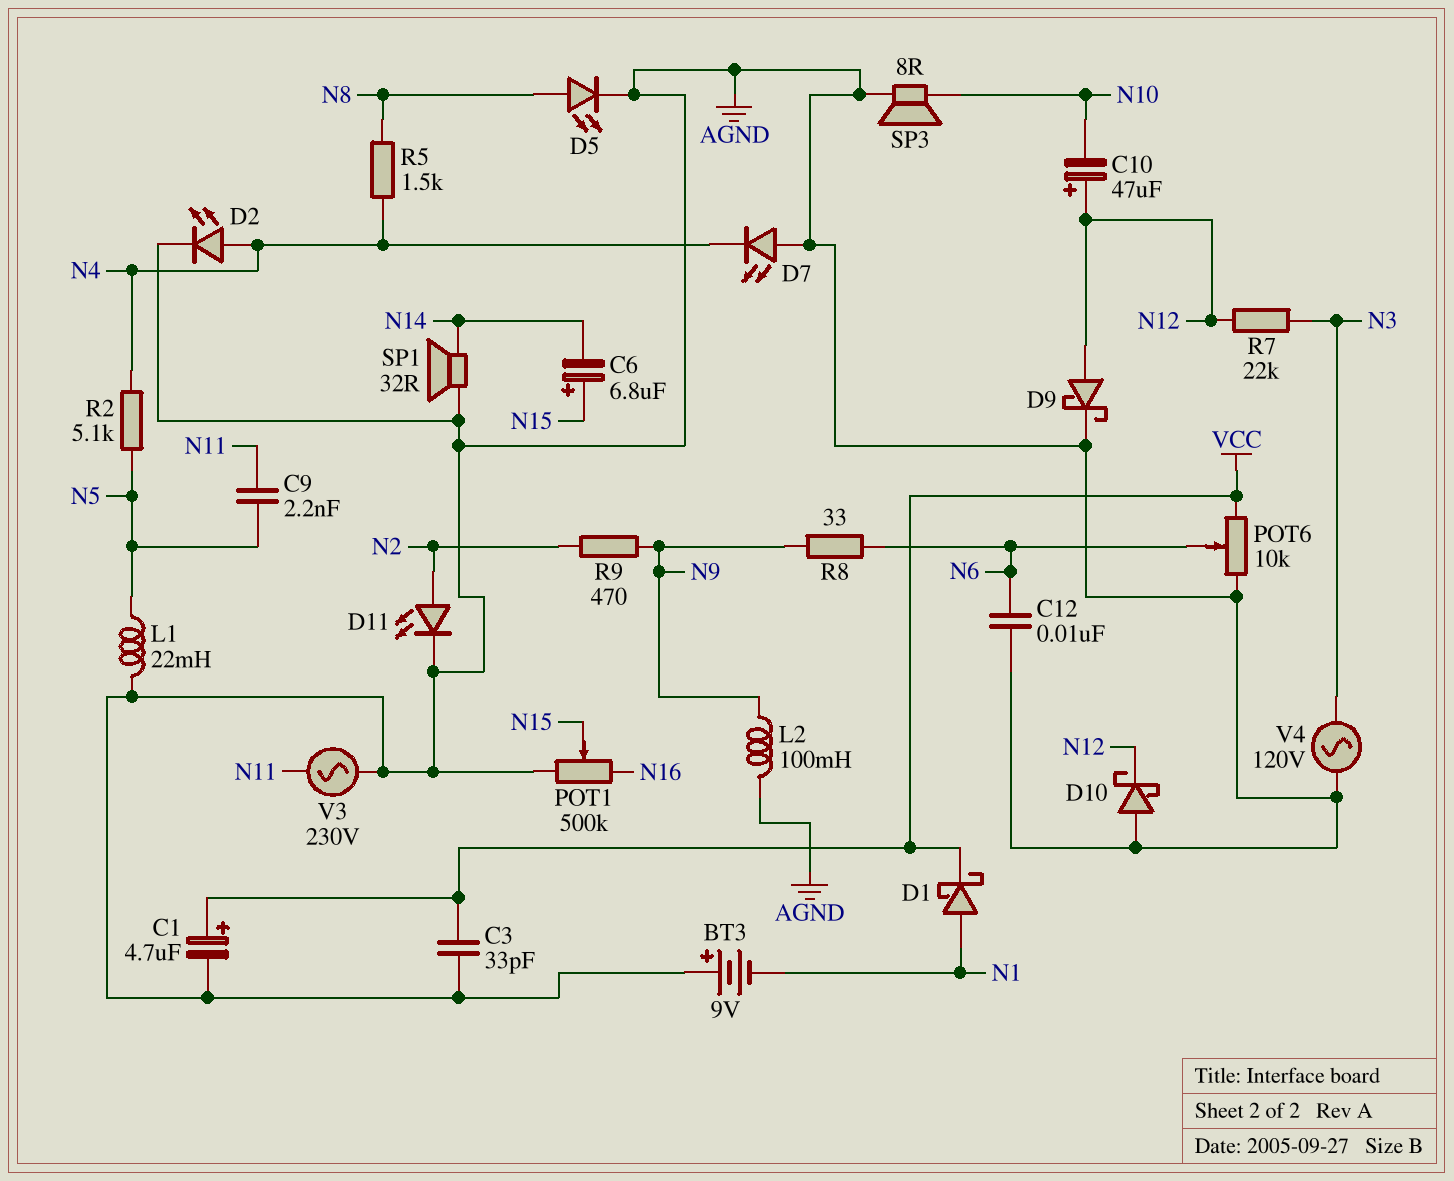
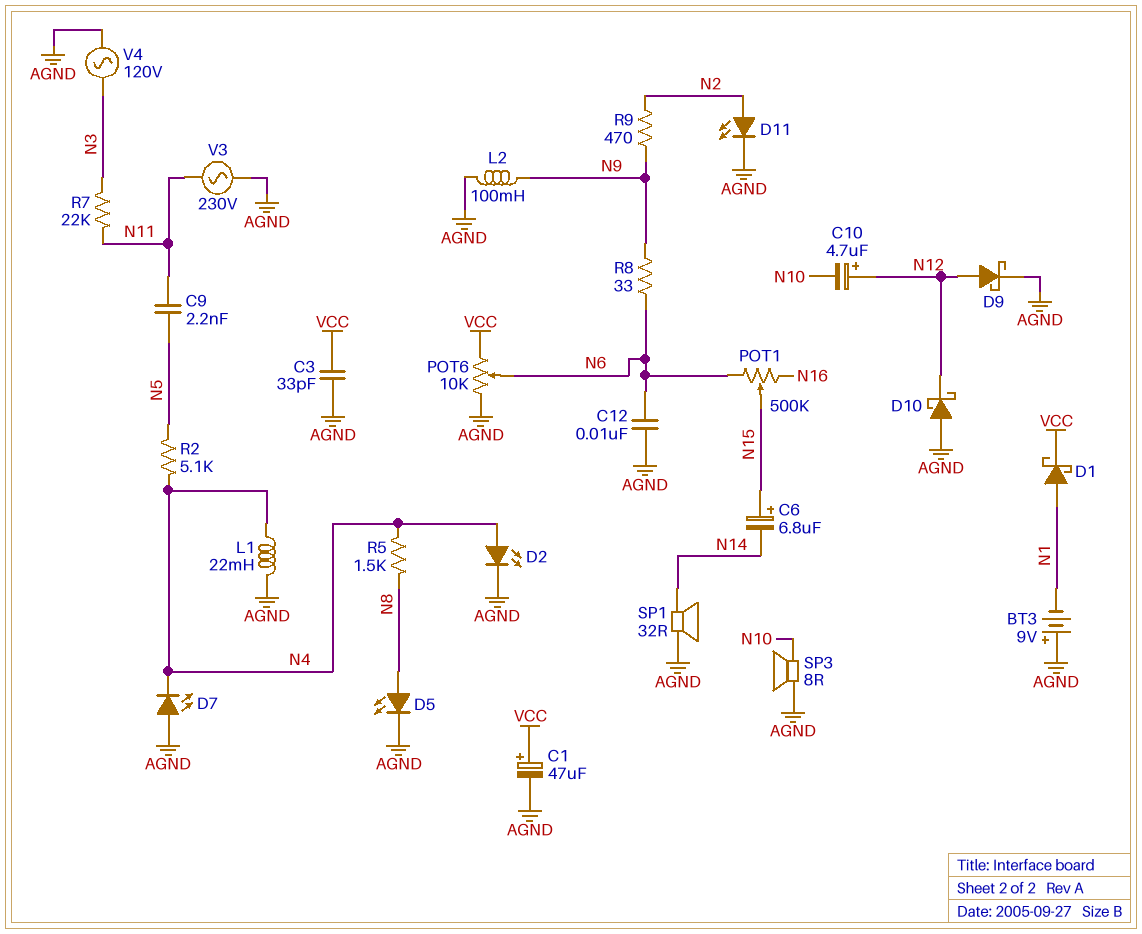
C1: 4.7uF (plus VCC, minus AGND) -> 47uF (plus VCC, minus AGND)
C10: 47uF (plus N12, minus N10) -> 4.7uF (plus N12, minus N10)
L1: 22mH (AGND, N5) -> 22mH (AGND, N4)
POT1: 500k (AGND, N16, wiper N15) -> 500k (N6, N16, wiper N15)
R7: 22k (N3, N12) -> 22k (N3, N11)

